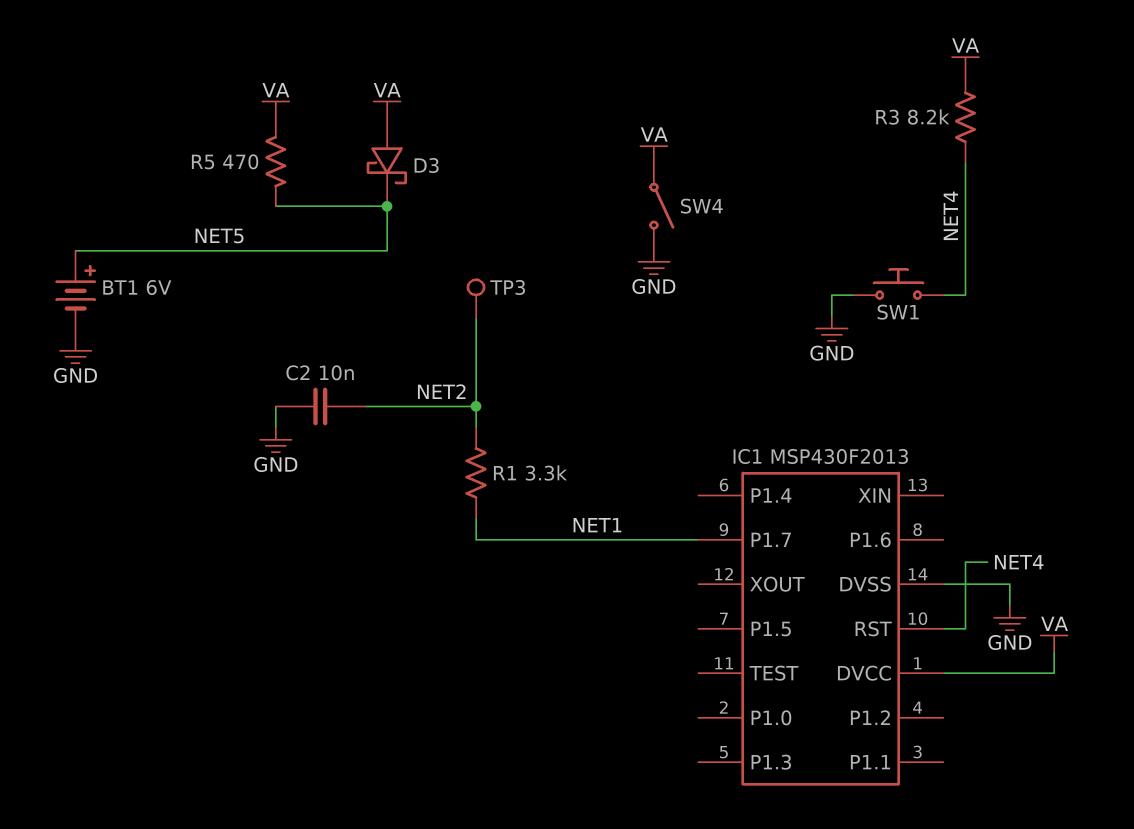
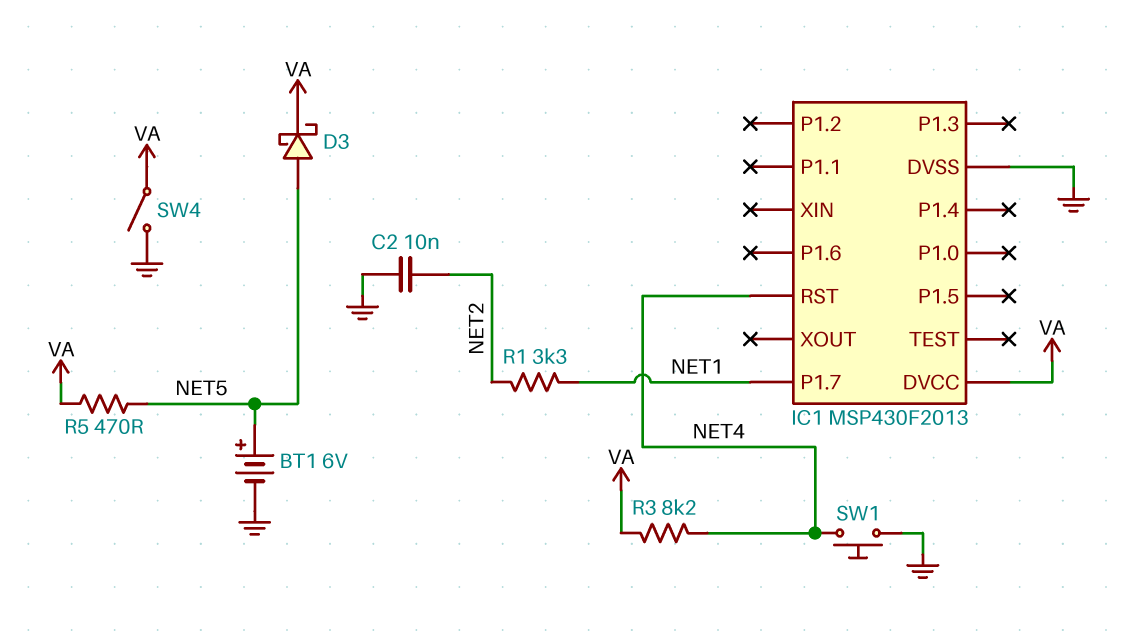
D3: schottky (A VA, K NET5) -> schottky (A NET5, K VA)
TP3: test point (NET2) -> none

